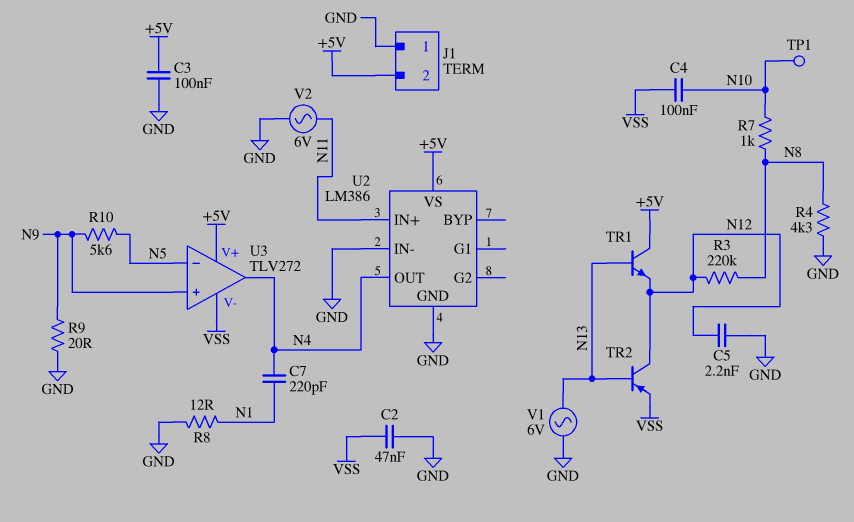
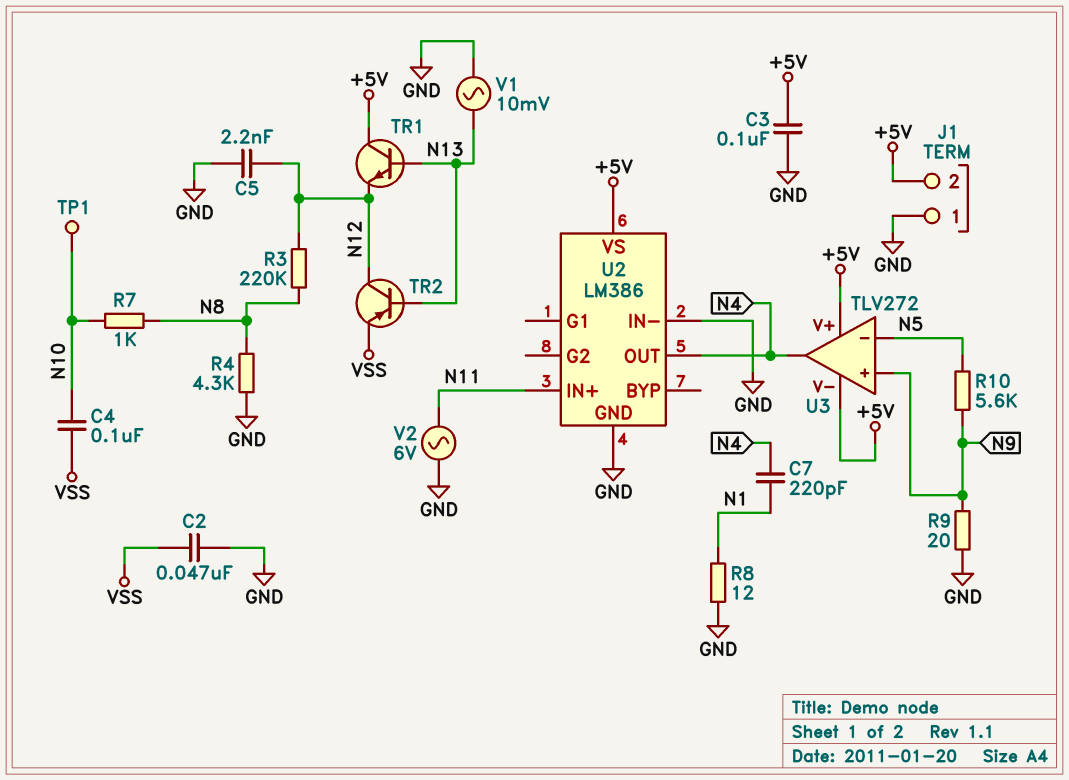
U3 pin V-: VSS -> +5V
V1: AC 6V (GND, N13) -> AC 10mV (GND, N13)

